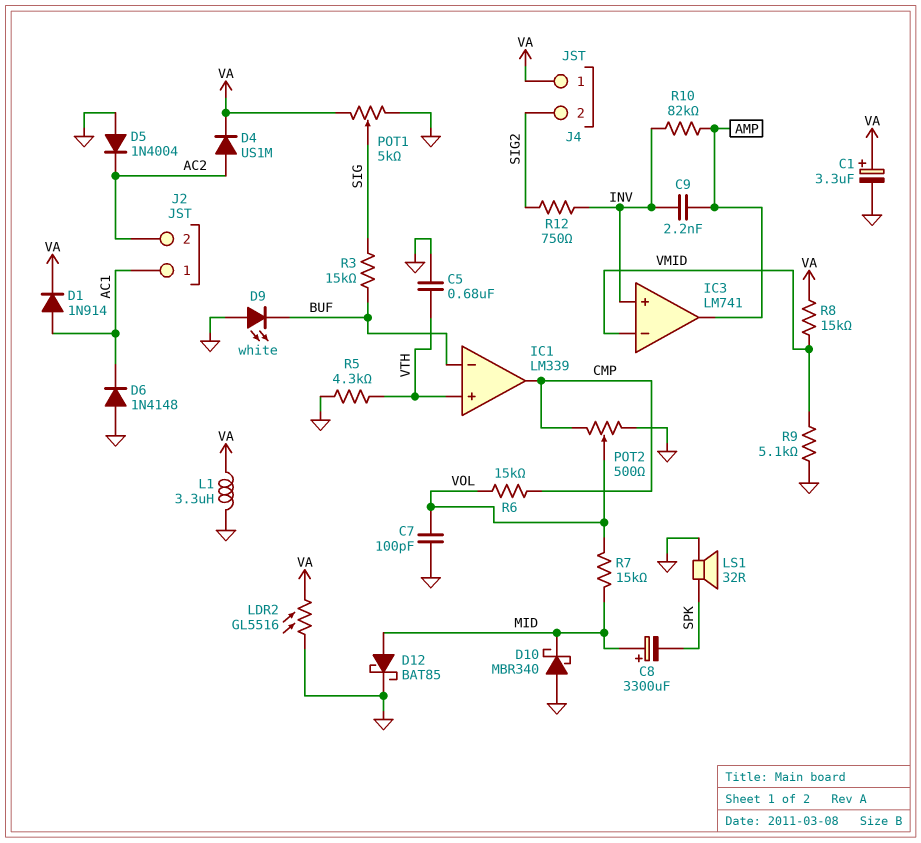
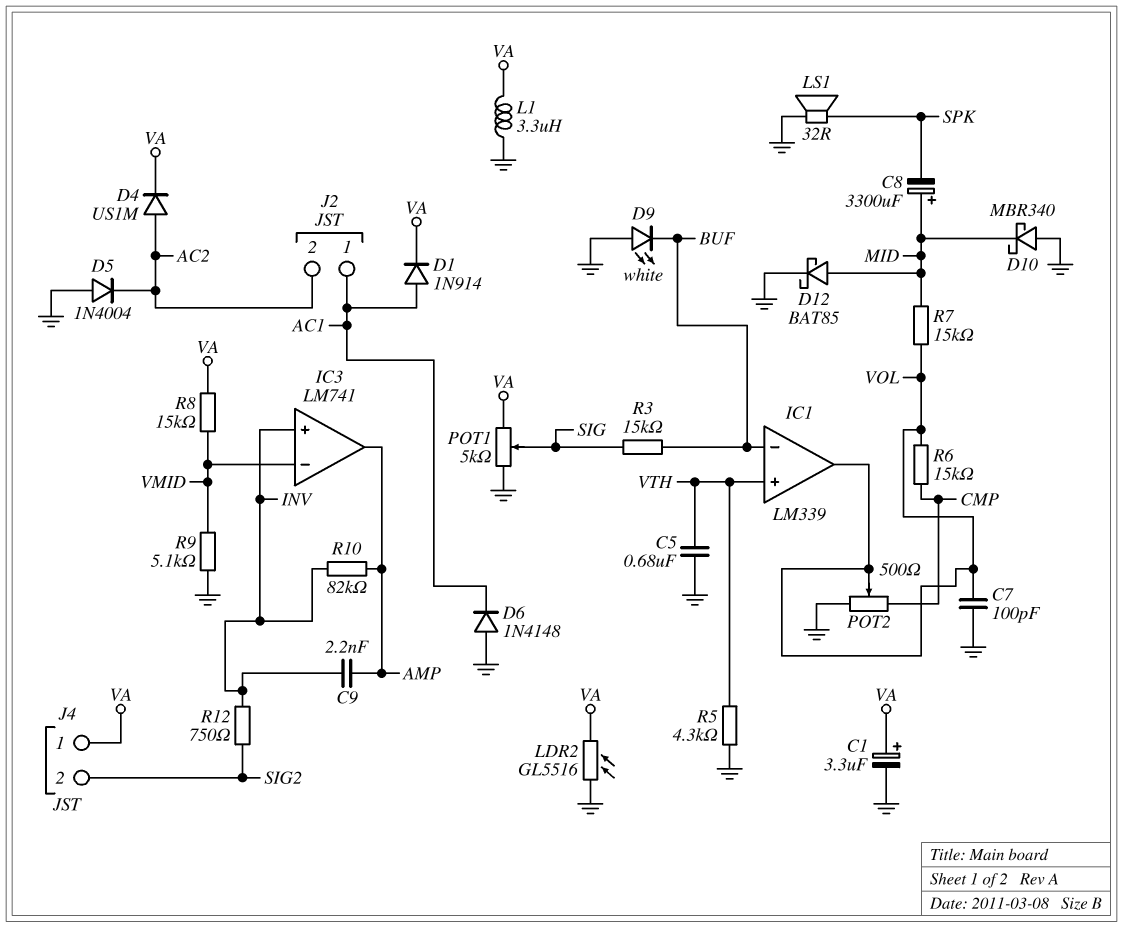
IC1 pin out: CMP -> VOL

